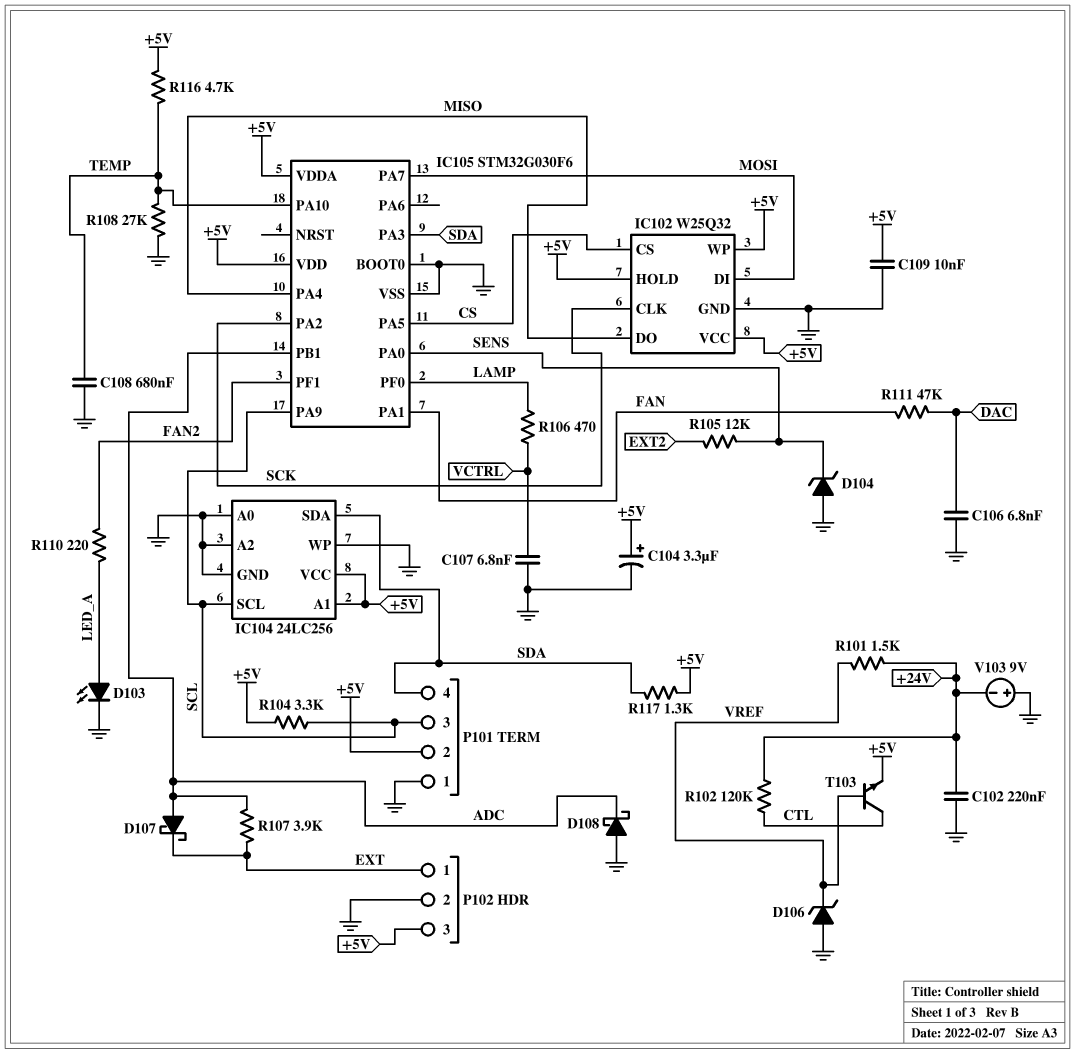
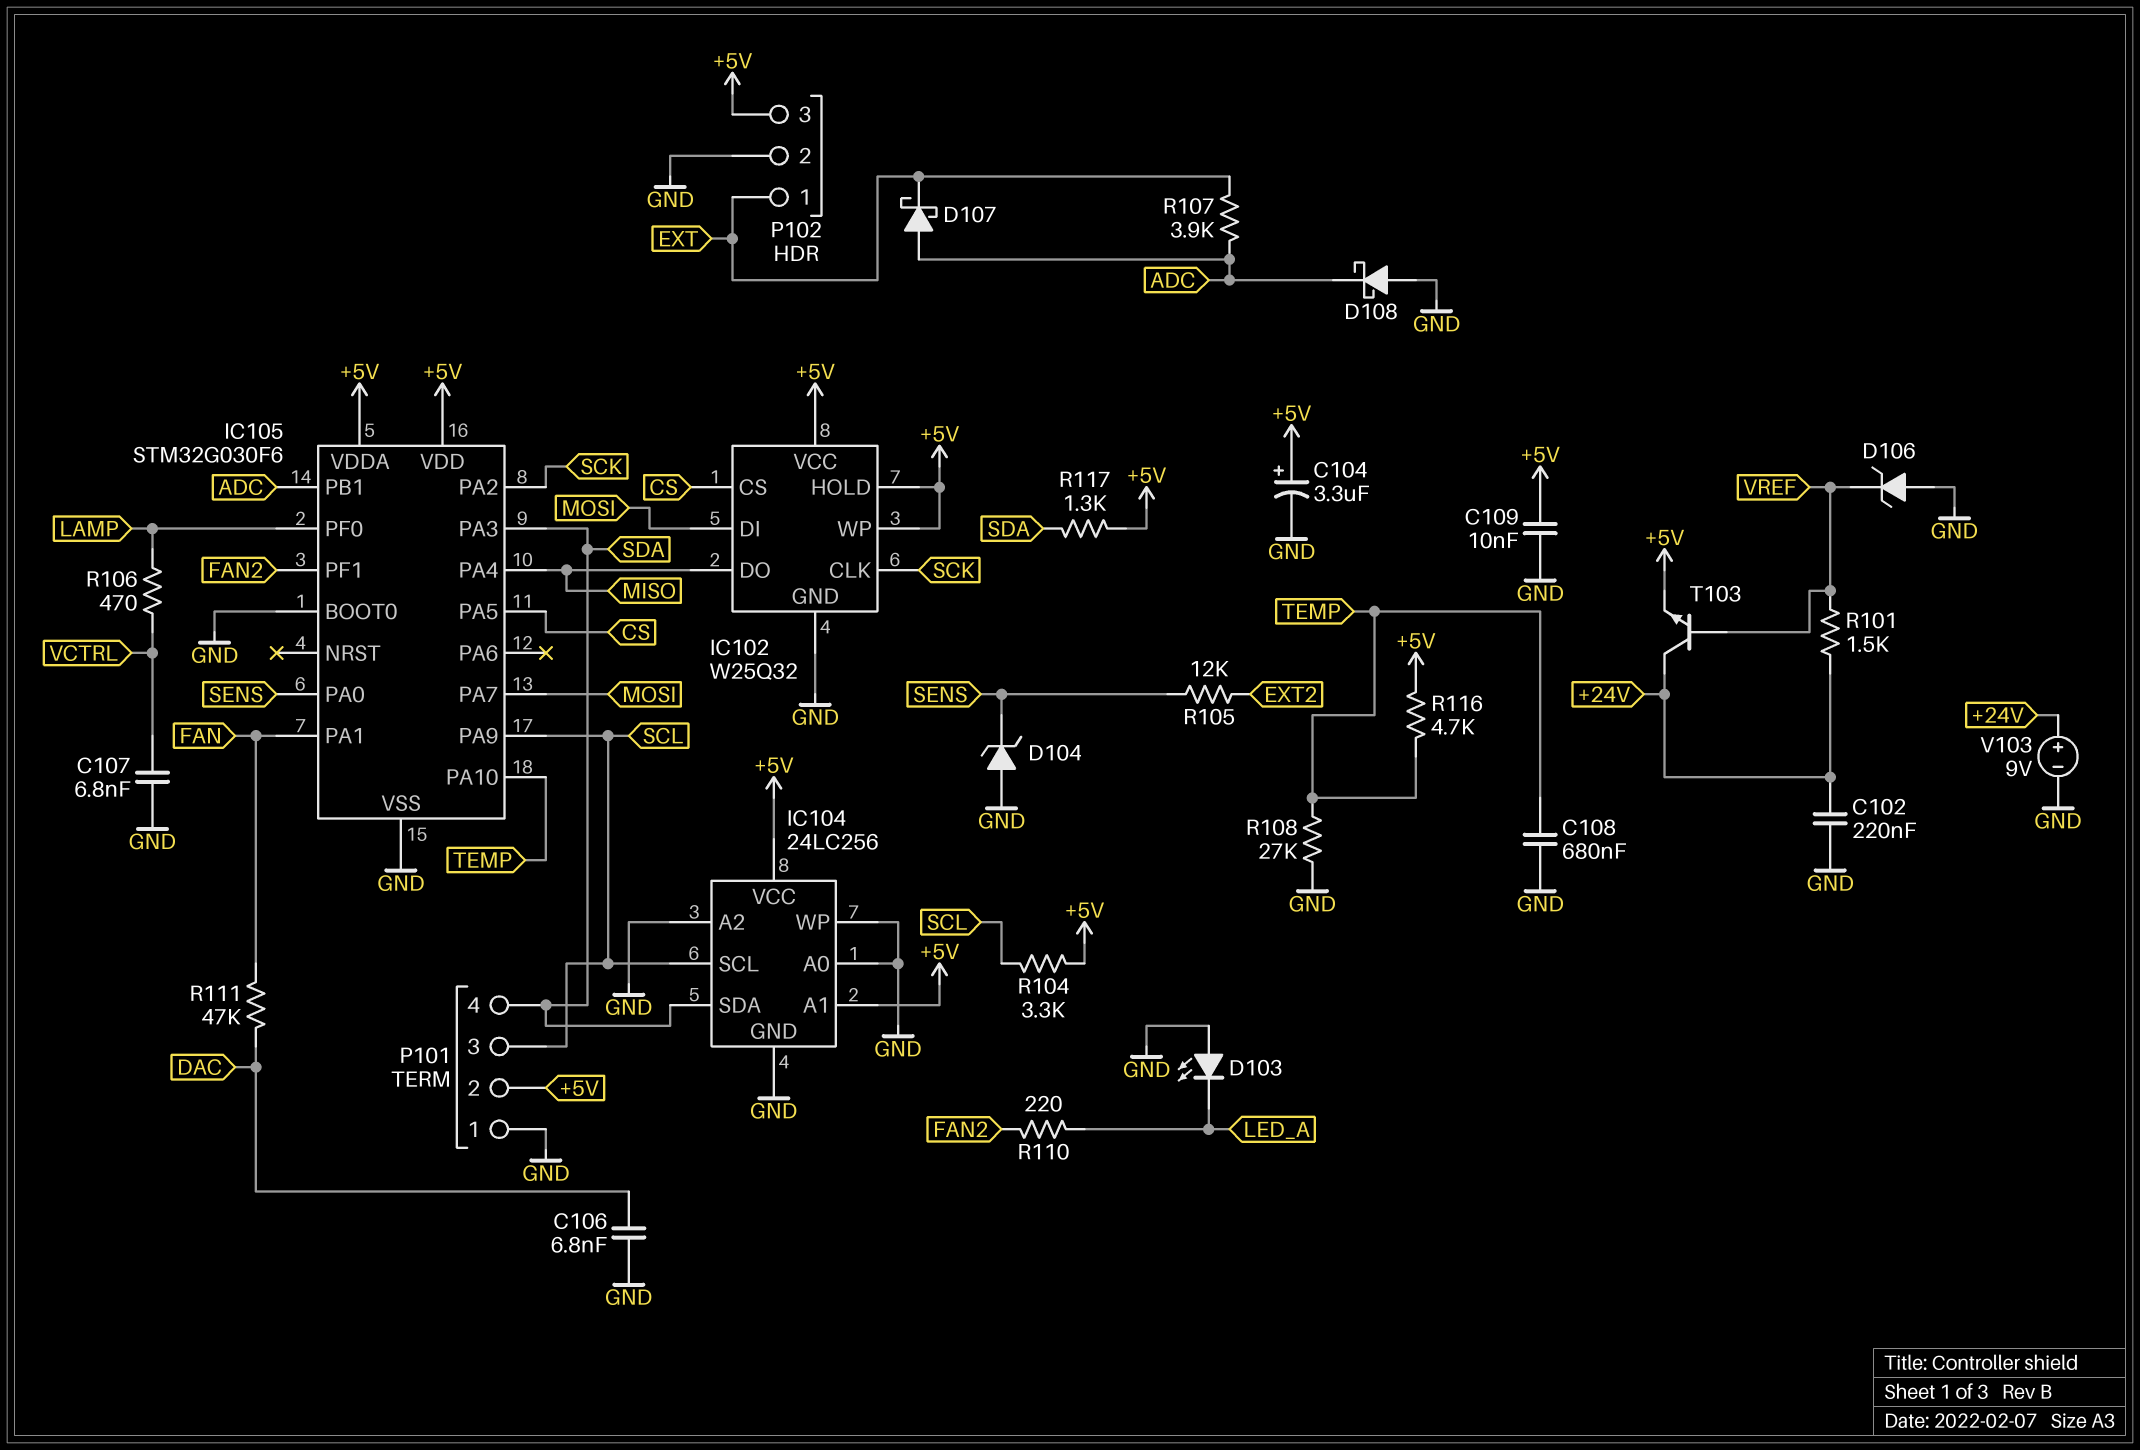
D103: LED (A LED_A, K GND) -> LED (A GND, K LED_A)
R102: 120k (+24V, CTL) -> none
T103: NPN (B VREF, C CTL, E +5V) -> NPN (B VREF, C +24V, E +5V)
V103: 9V (plus GND, minus +24V) -> 9V (plus +24V, minus GND)

